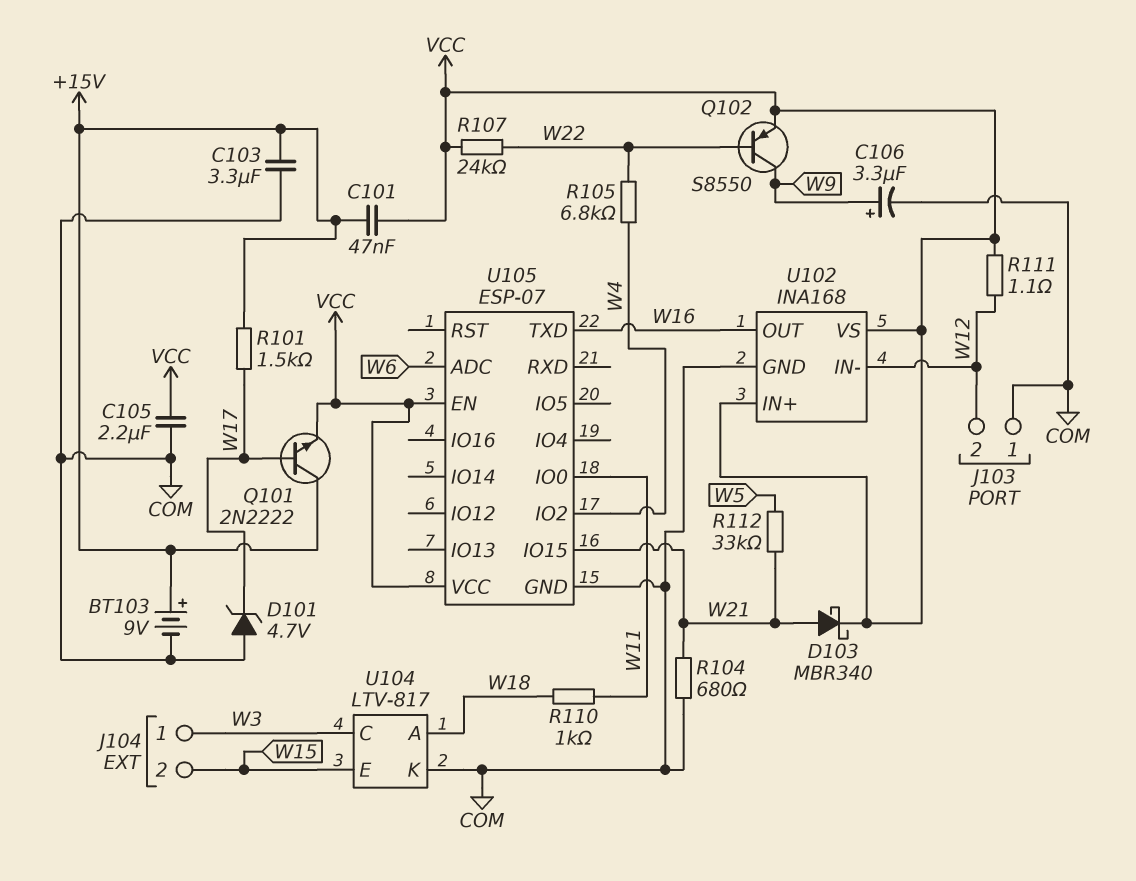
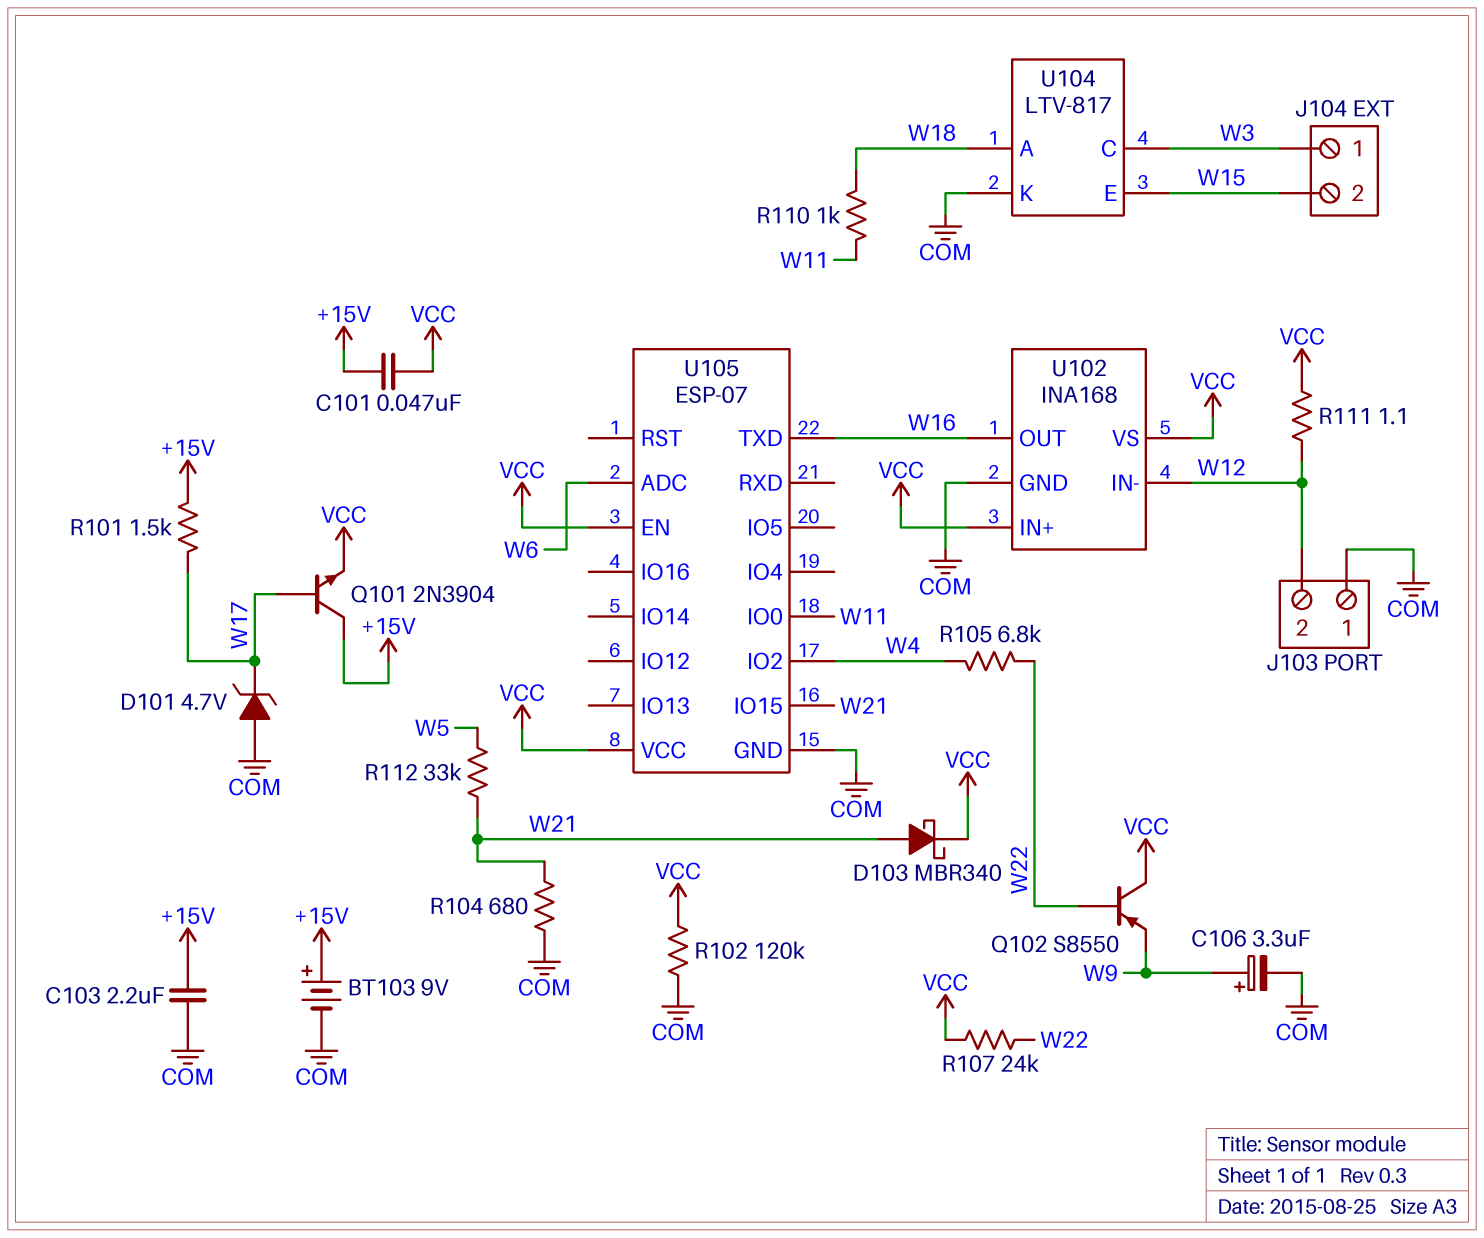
C103: 3.3uF (+15V, COM) -> 2.2uF (+15V, COM)
C105: 2.2uF (COM, VCC) -> none
Q101: NPN 2N2222 (B W17, C +15V, E VCC) -> NPN 2N3904 (B W17, C +15V, E VCC)
Q102: PNP S8550 (B W22, C W9, E VCC) -> PNP S8550 (B W22, C VCC, E W9)
R102: none -> 120k (COM, VCC)

